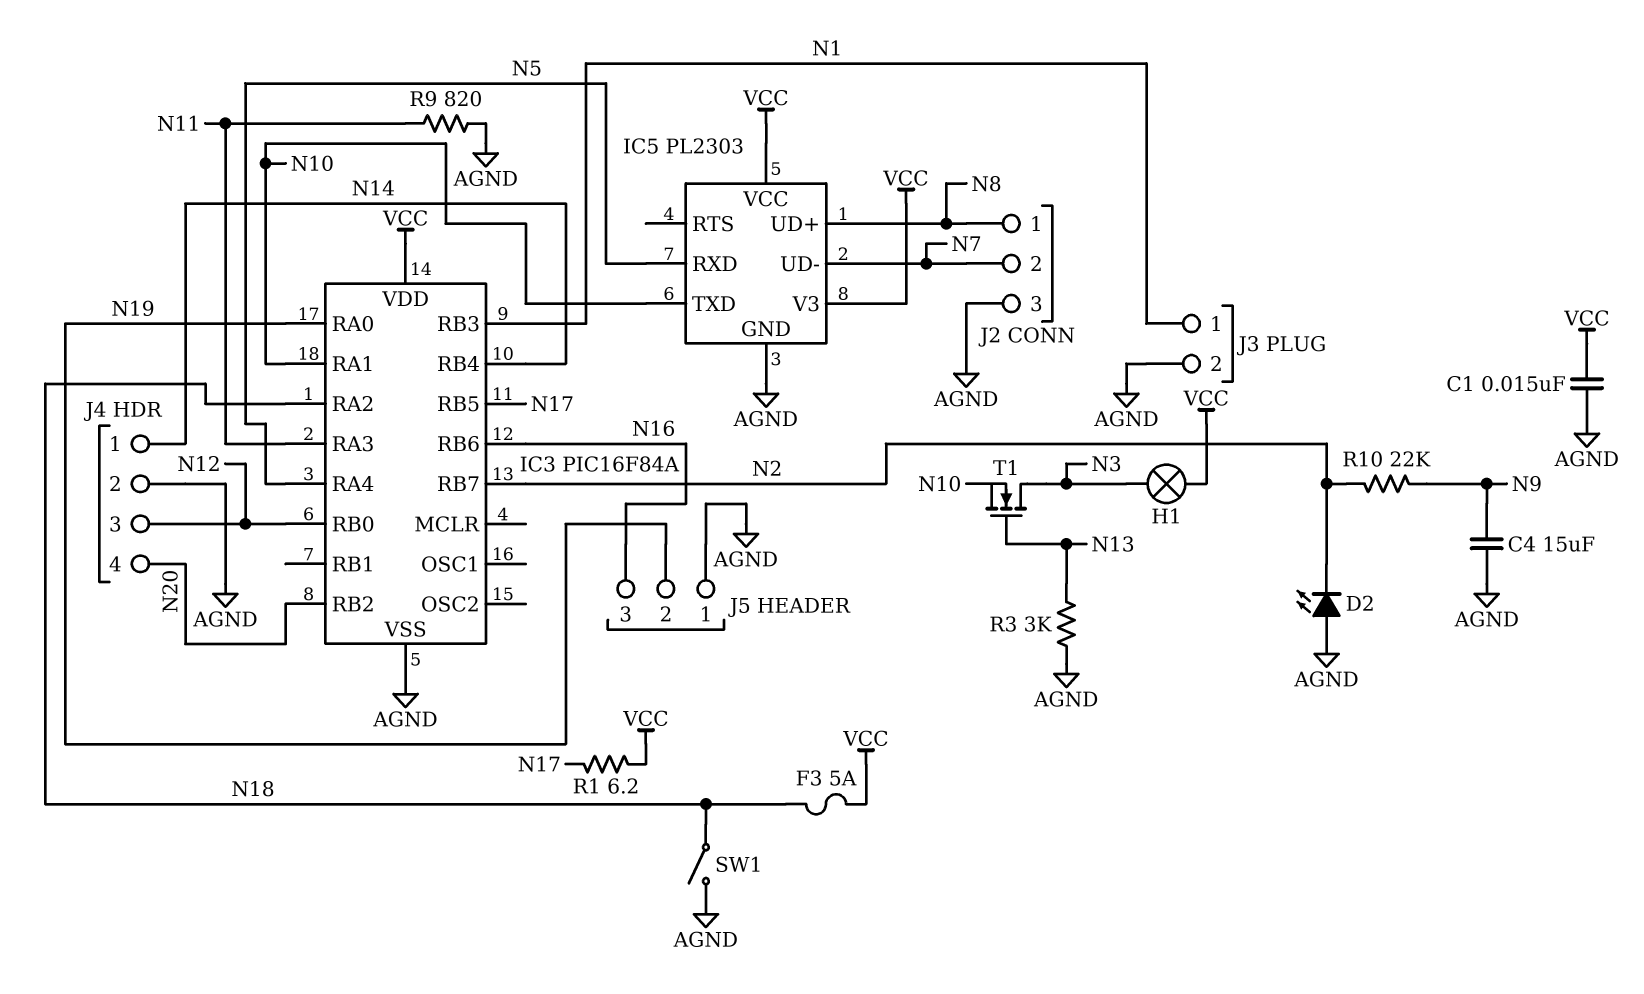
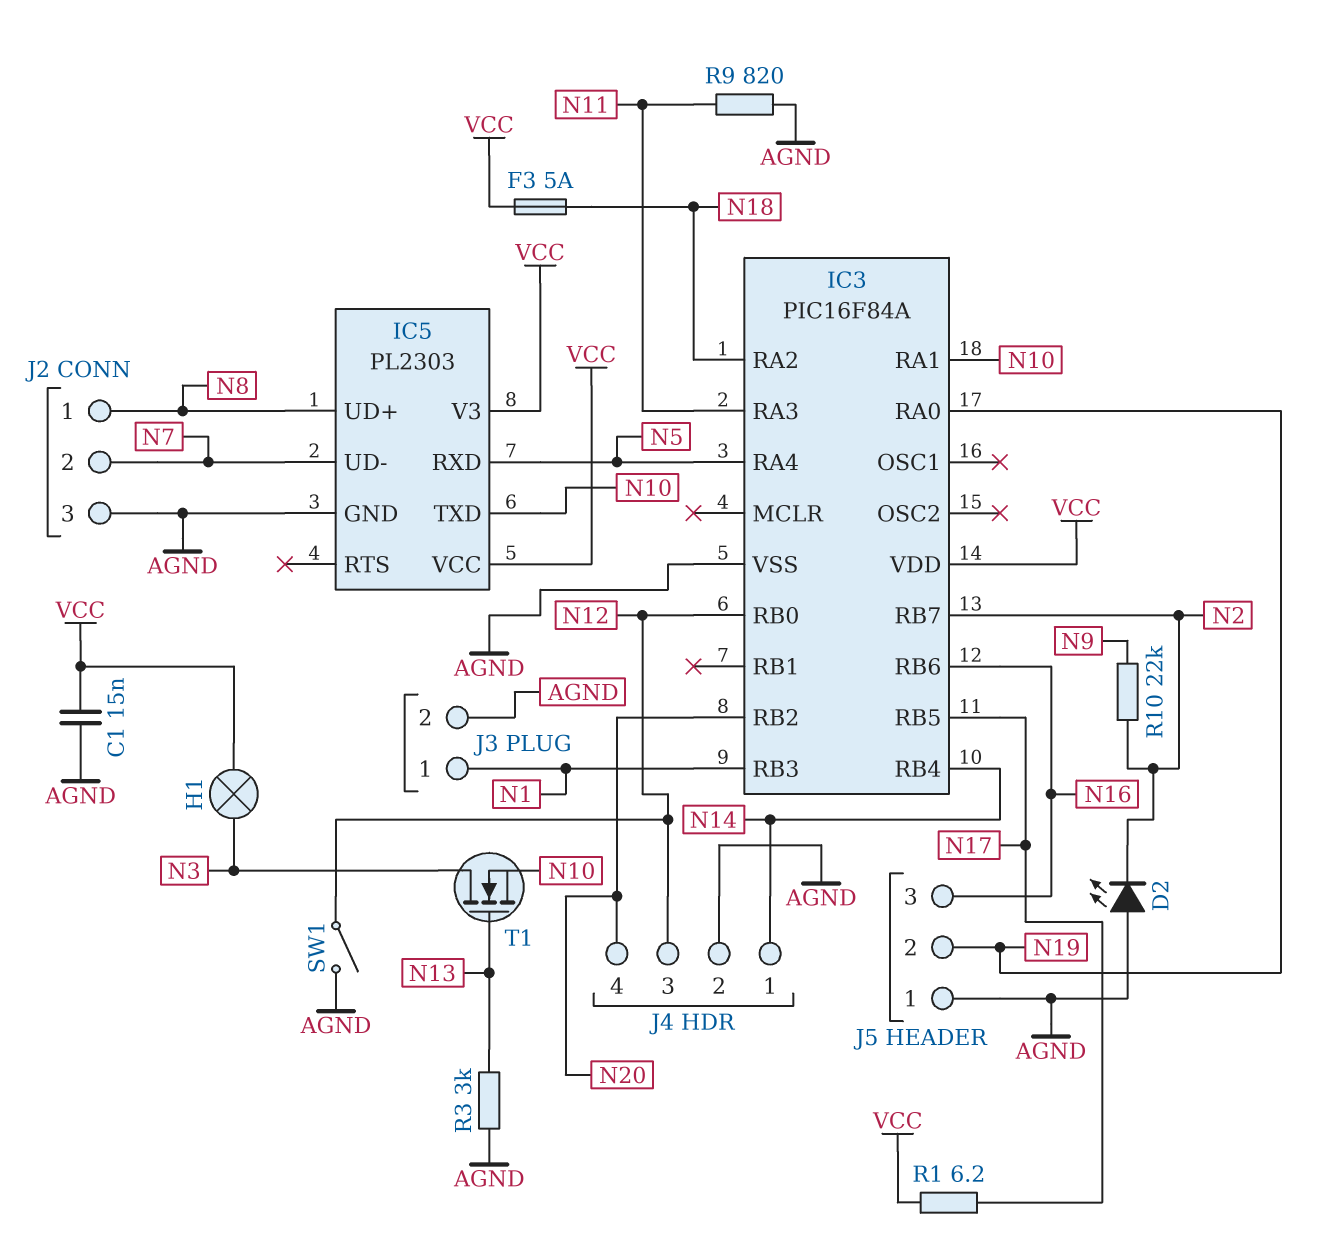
C4: 15uF (AGND, N9) -> none
SW1: switch (AGND, N18) -> switch (AGND, N12)

